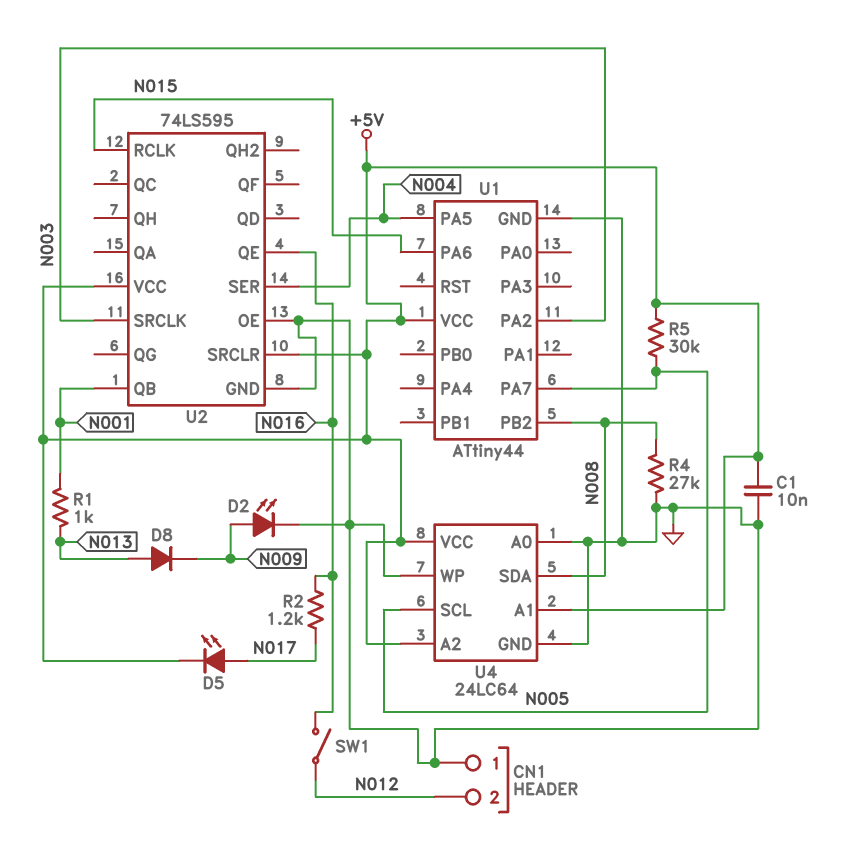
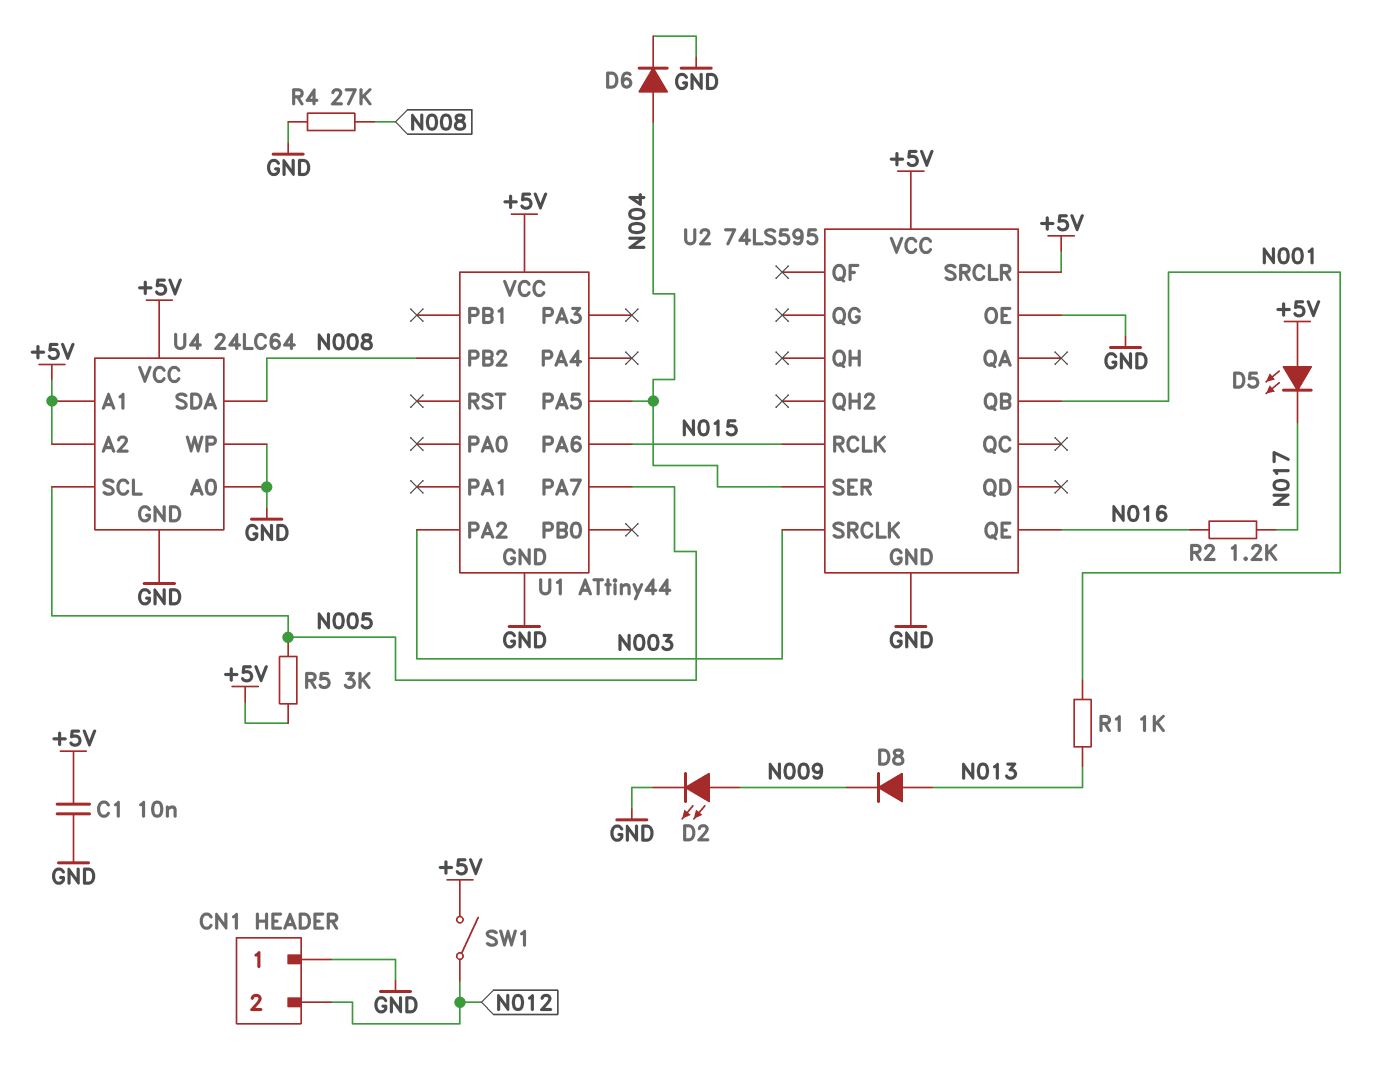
D5: LED (A N017, K +5V) -> LED (A +5V, K N017)
D6: none -> diode (A N004, K GND)
R5: 30k (+5V, N005) -> 3k (+5V, N005)
SW1: switch (N012, N016) -> switch (+5V, N012)

